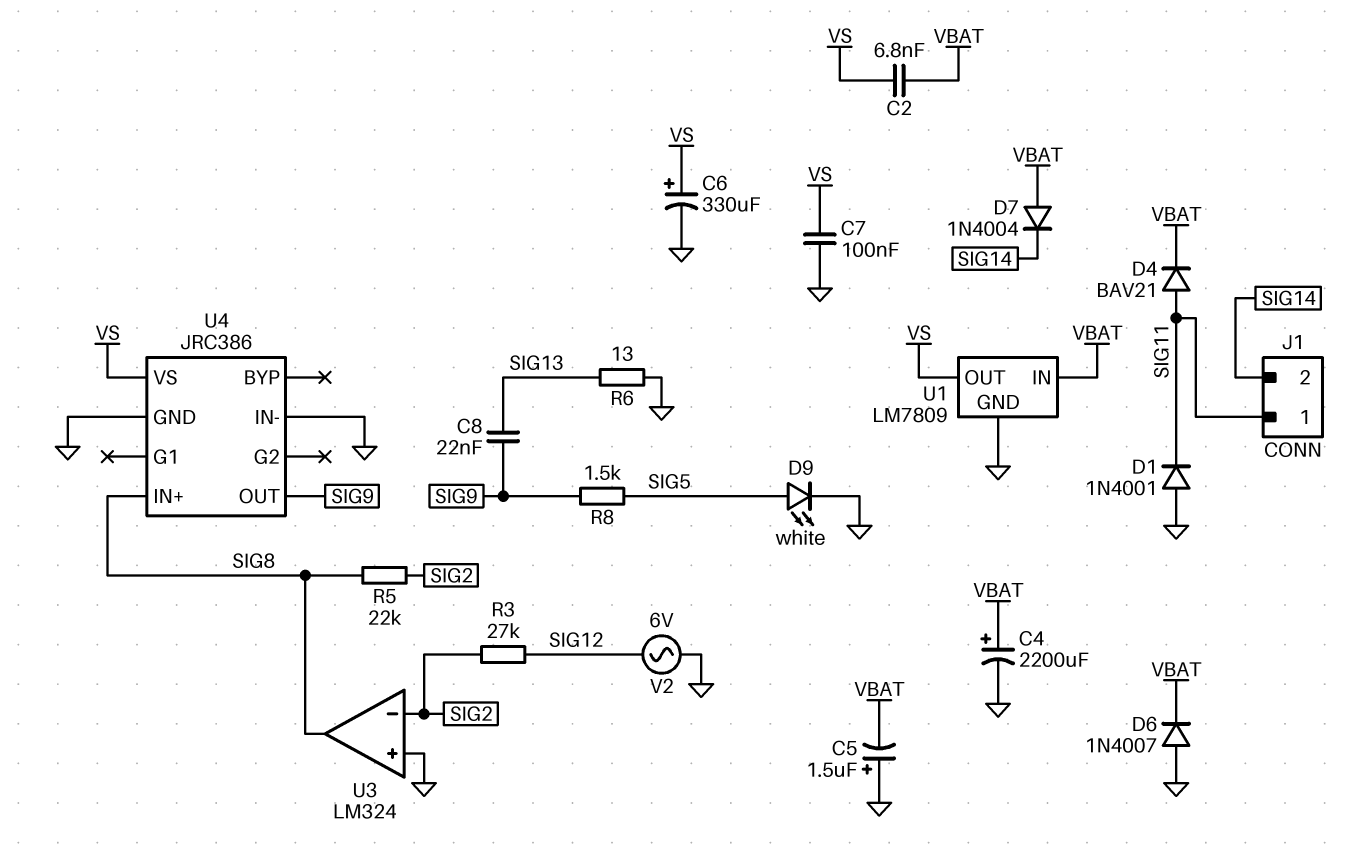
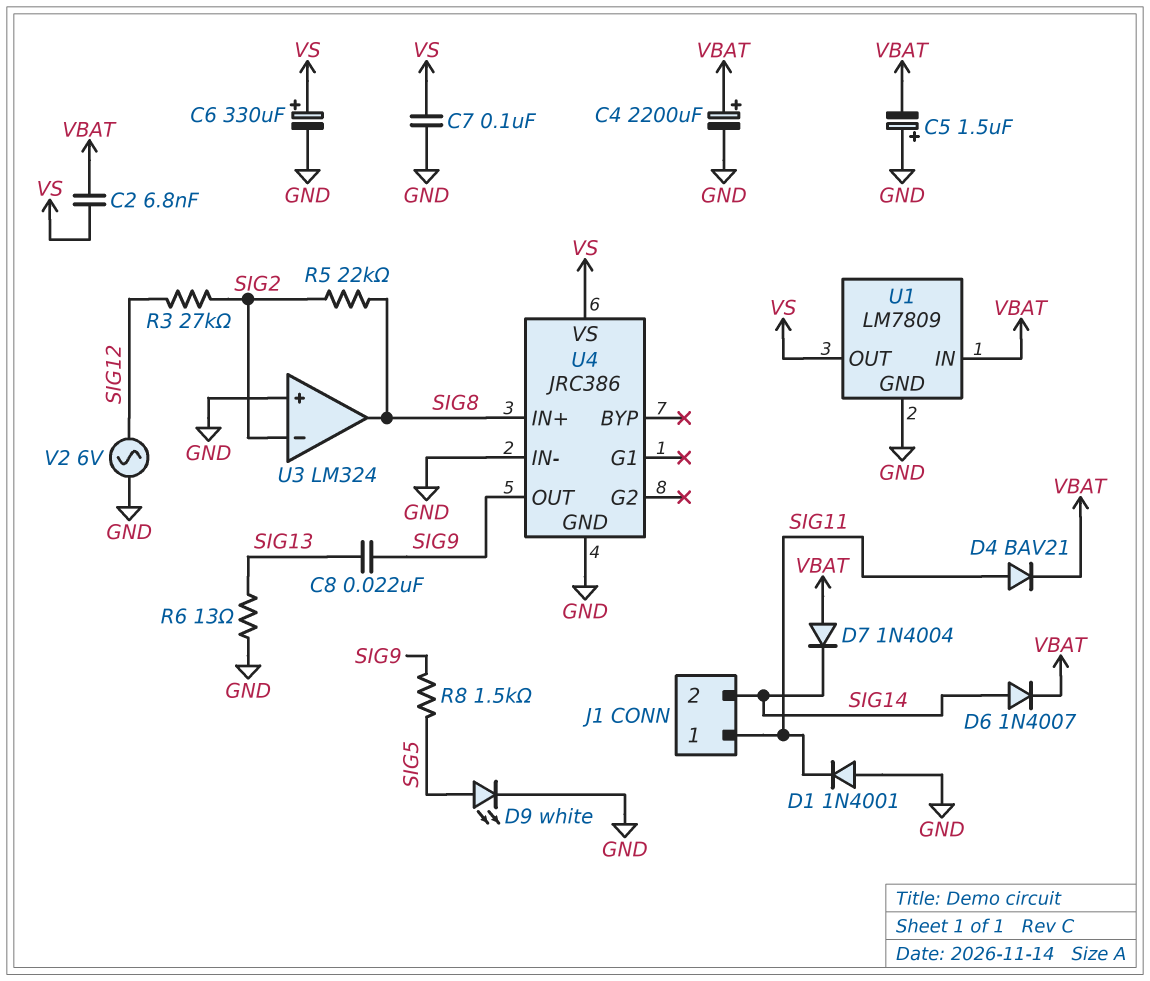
D6: diode 1N4007 (A GND, K VBAT) -> diode 1N4007 (A SIG14, K VBAT)

